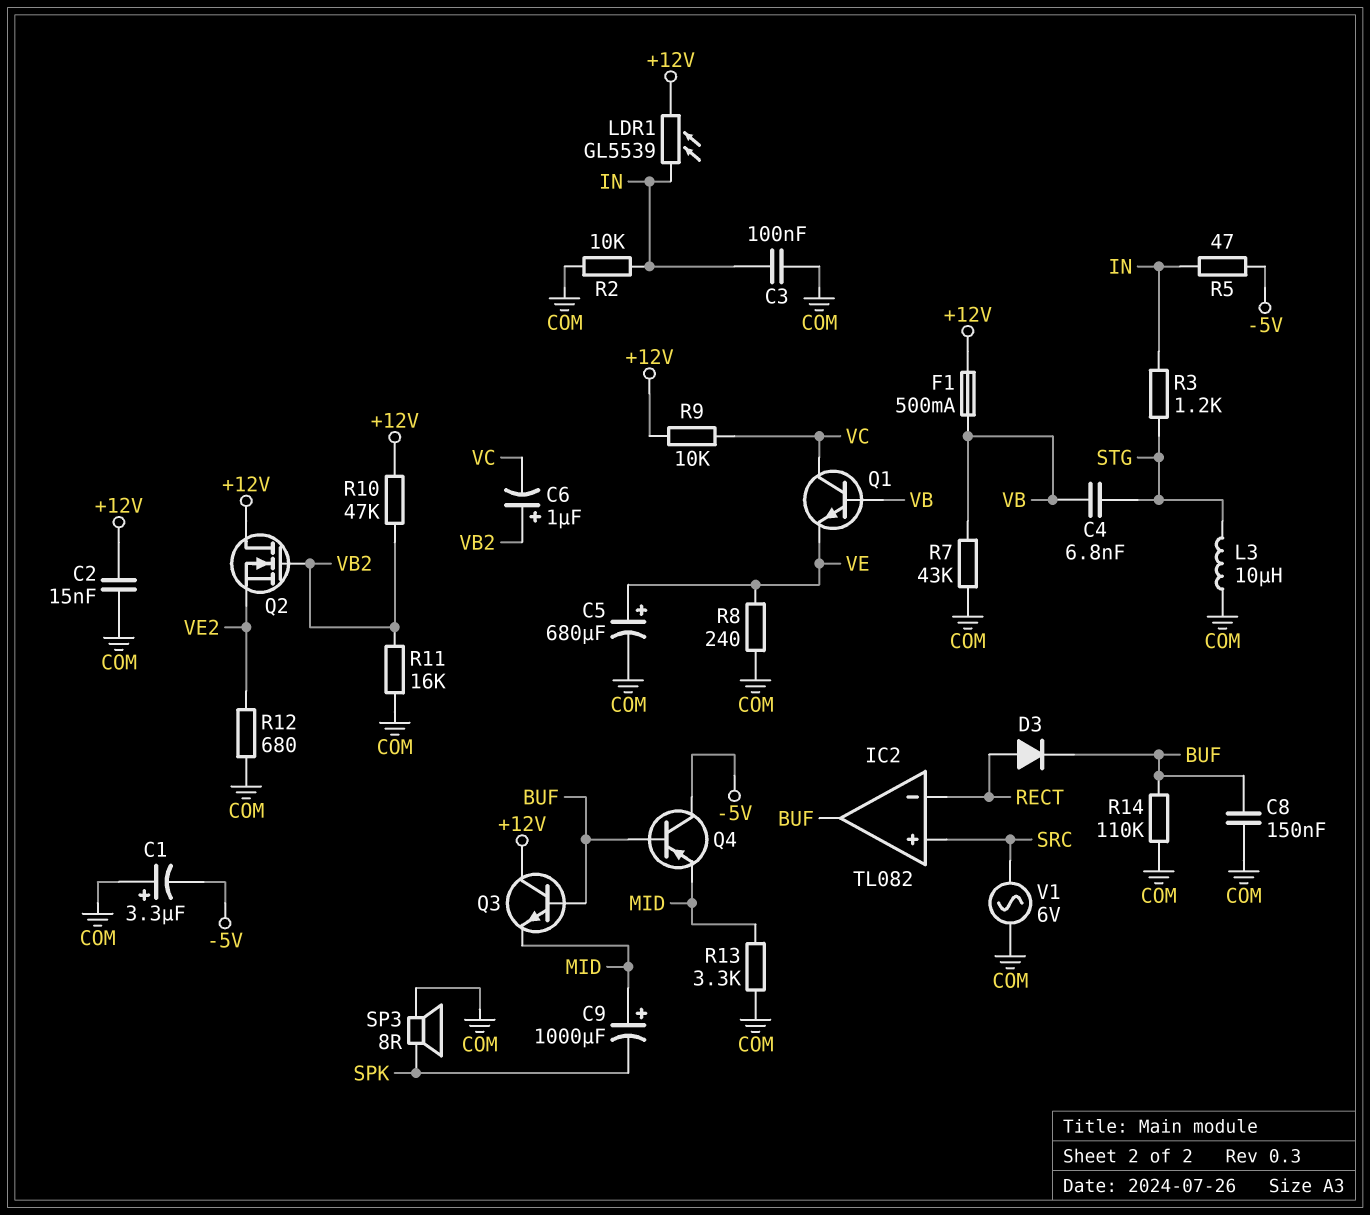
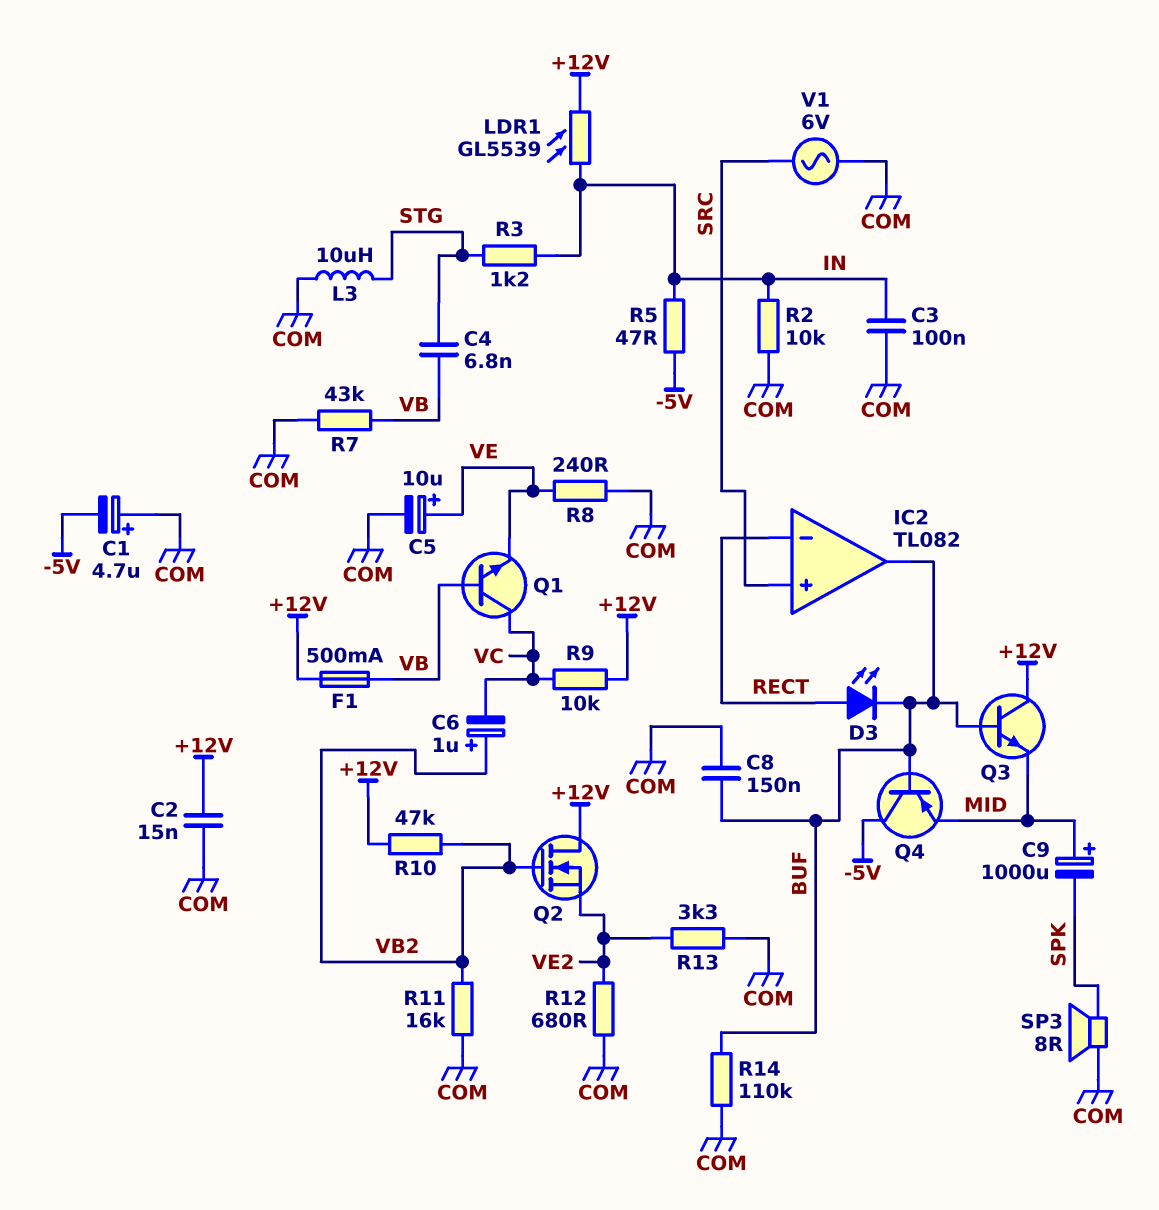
C1: 3.3uF (plus COM, minus -5V) -> 4.7uF (plus COM, minus -5V)
C5: 680uF (plus VE, minus COM) -> 10uF (plus VE, minus COM)
D3: diode (A RECT, K BUF) -> LED (A RECT, K BUF)
R13: 3.3k (COM, MID) -> 3.3k (COM, VE2)

